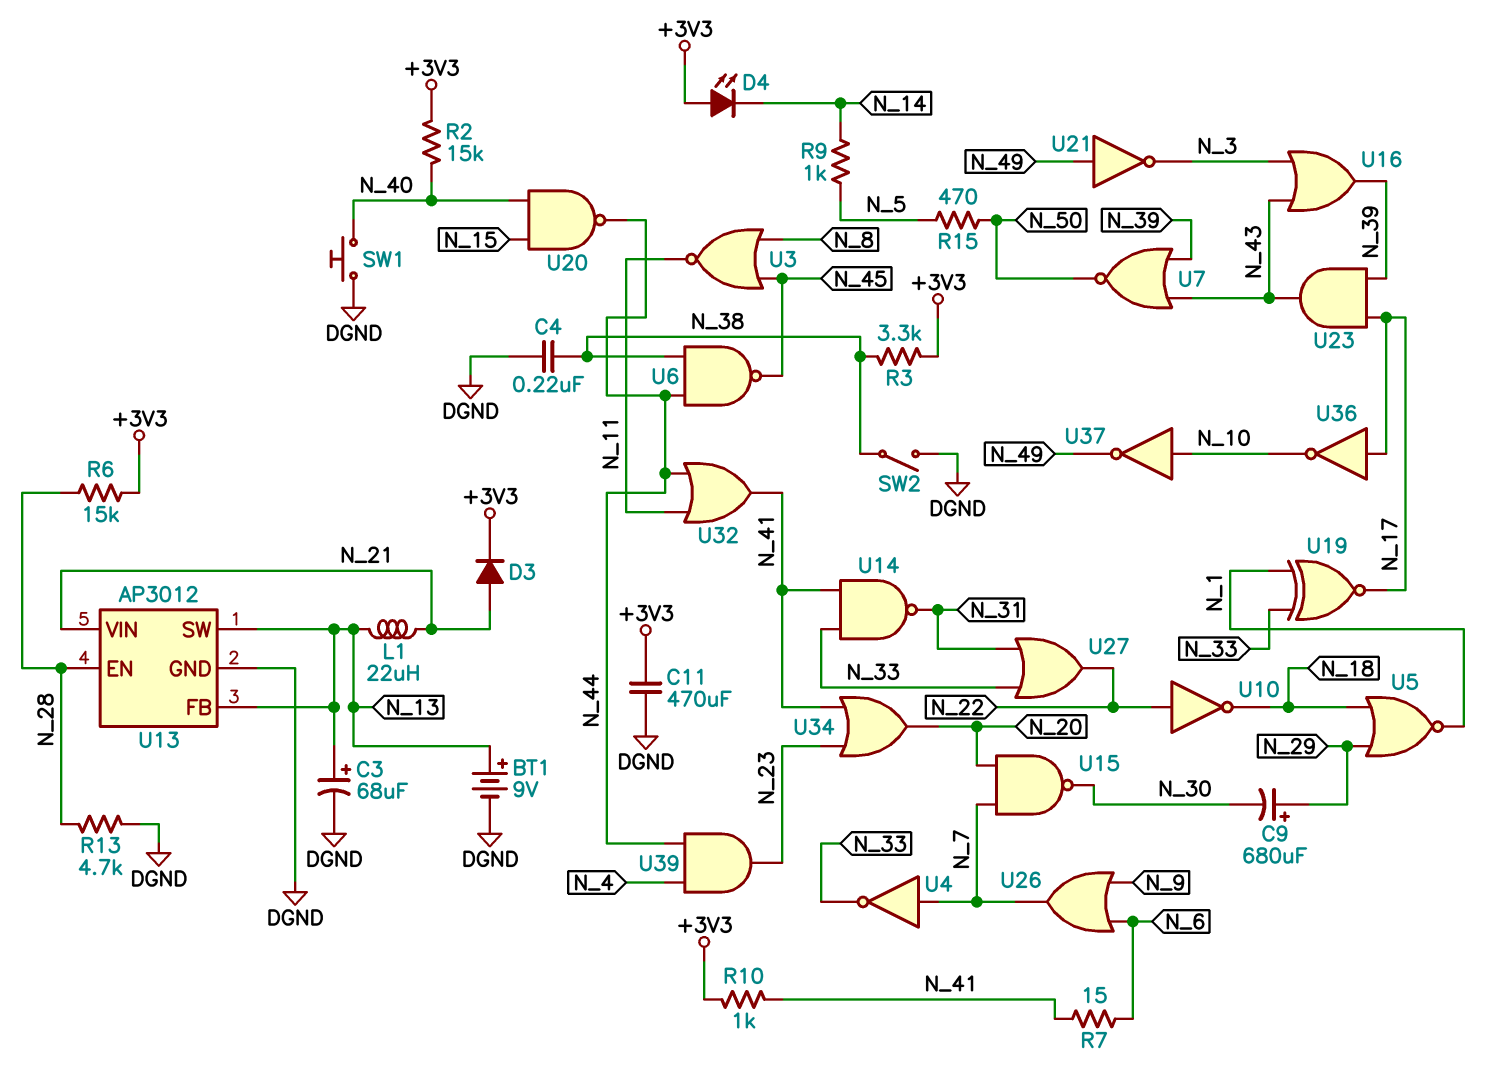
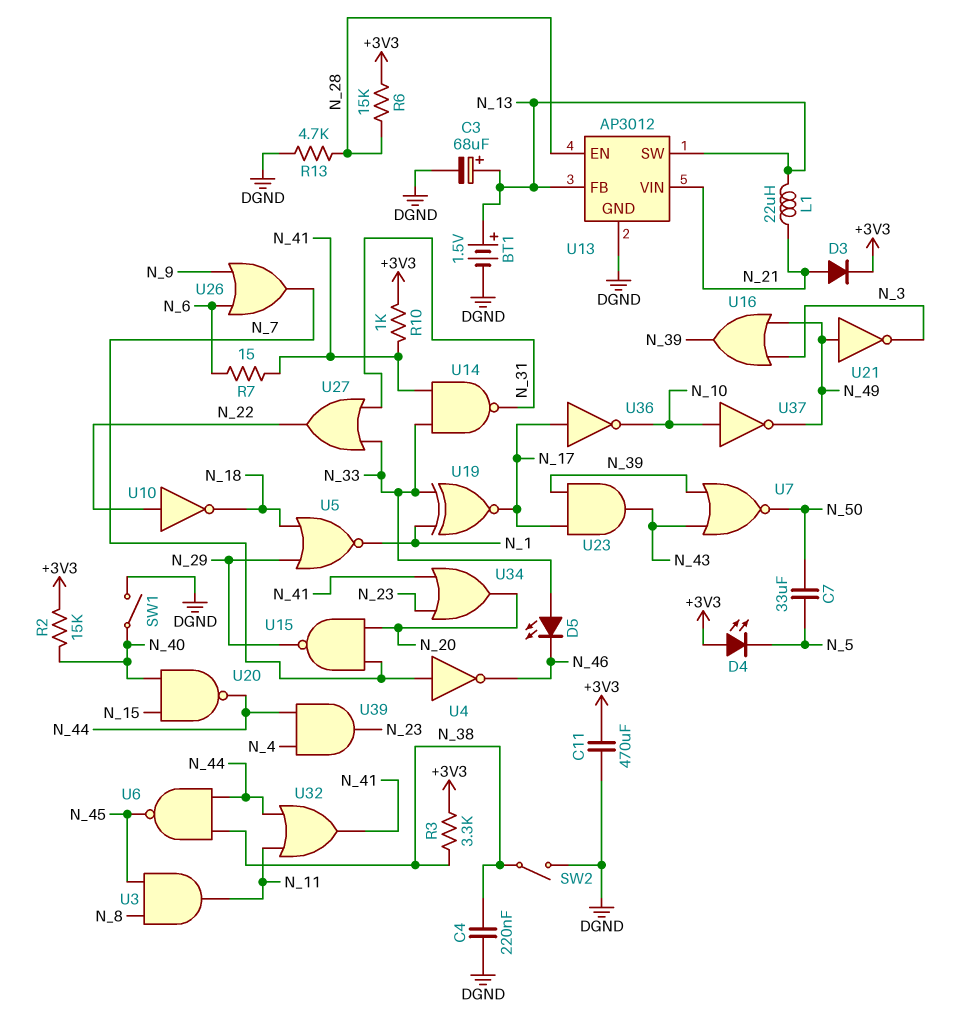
BT1: 9V (plus N_13, minus DGND) -> 1.5V (plus N_13, minus DGND)
C7: none -> 33uF (N_5, N_50)
C9: 680uF (plus N_29, minus N_30) -> none
D4: LED (A +3V3, K N_14) -> LED (A +3V3, K N_5)
D5: none -> LED (A N_33, K N_46)
R9: 1k (N_5, N_14) -> none
R15: 470 (N_5, N_50) -> none
SW1: button (DGND, N_40) -> switch (DGND, N_40)
U3: NOR (in N_8, in N_45, out N_11) -> AND (in N_8, in N_45, out N_11)
U4: NOT (in N_7, out N_33) -> NOT (in N_7, out N_46)
U15: NAND (in N_7, in N_20, out N_30) -> NAND (in N_7, in N_20, out N_29)
U16: OR (in N_3, in N_43, out N_39) -> OR (in N_3, in N_49, out N_39)

